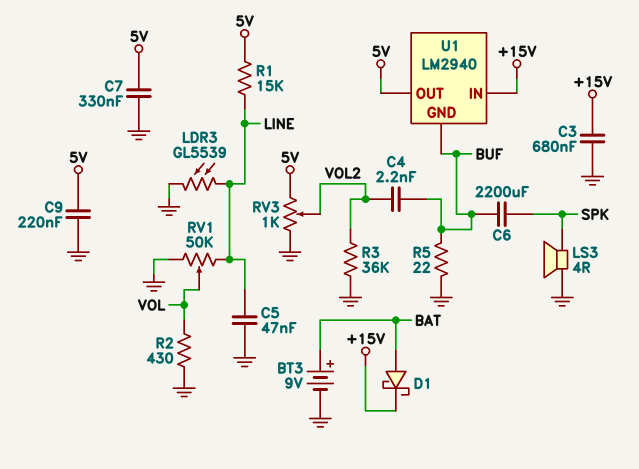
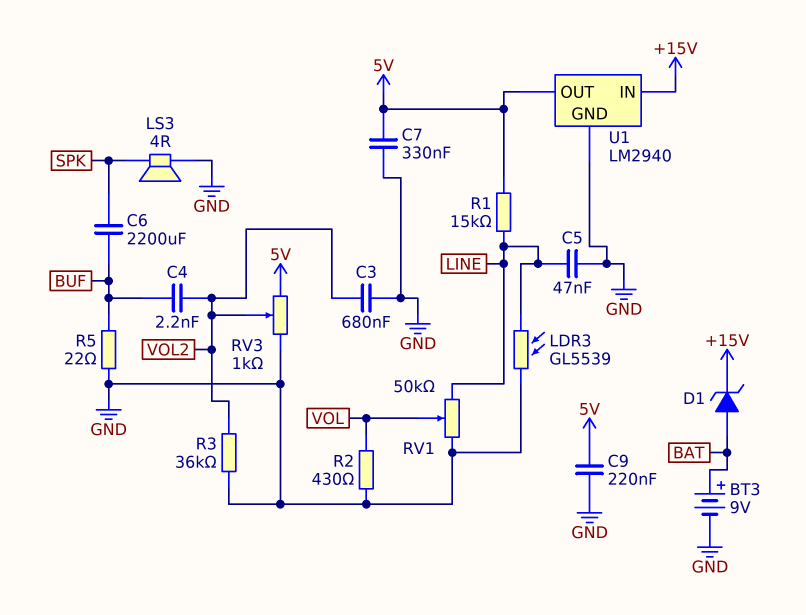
C3: 680nF (+15V, GND) -> 680nF (GND, VOL2)
D1: schottky (A BAT, K +15V) -> zener (A BAT, K +15V)
U1 pin GND: BUF -> GND

